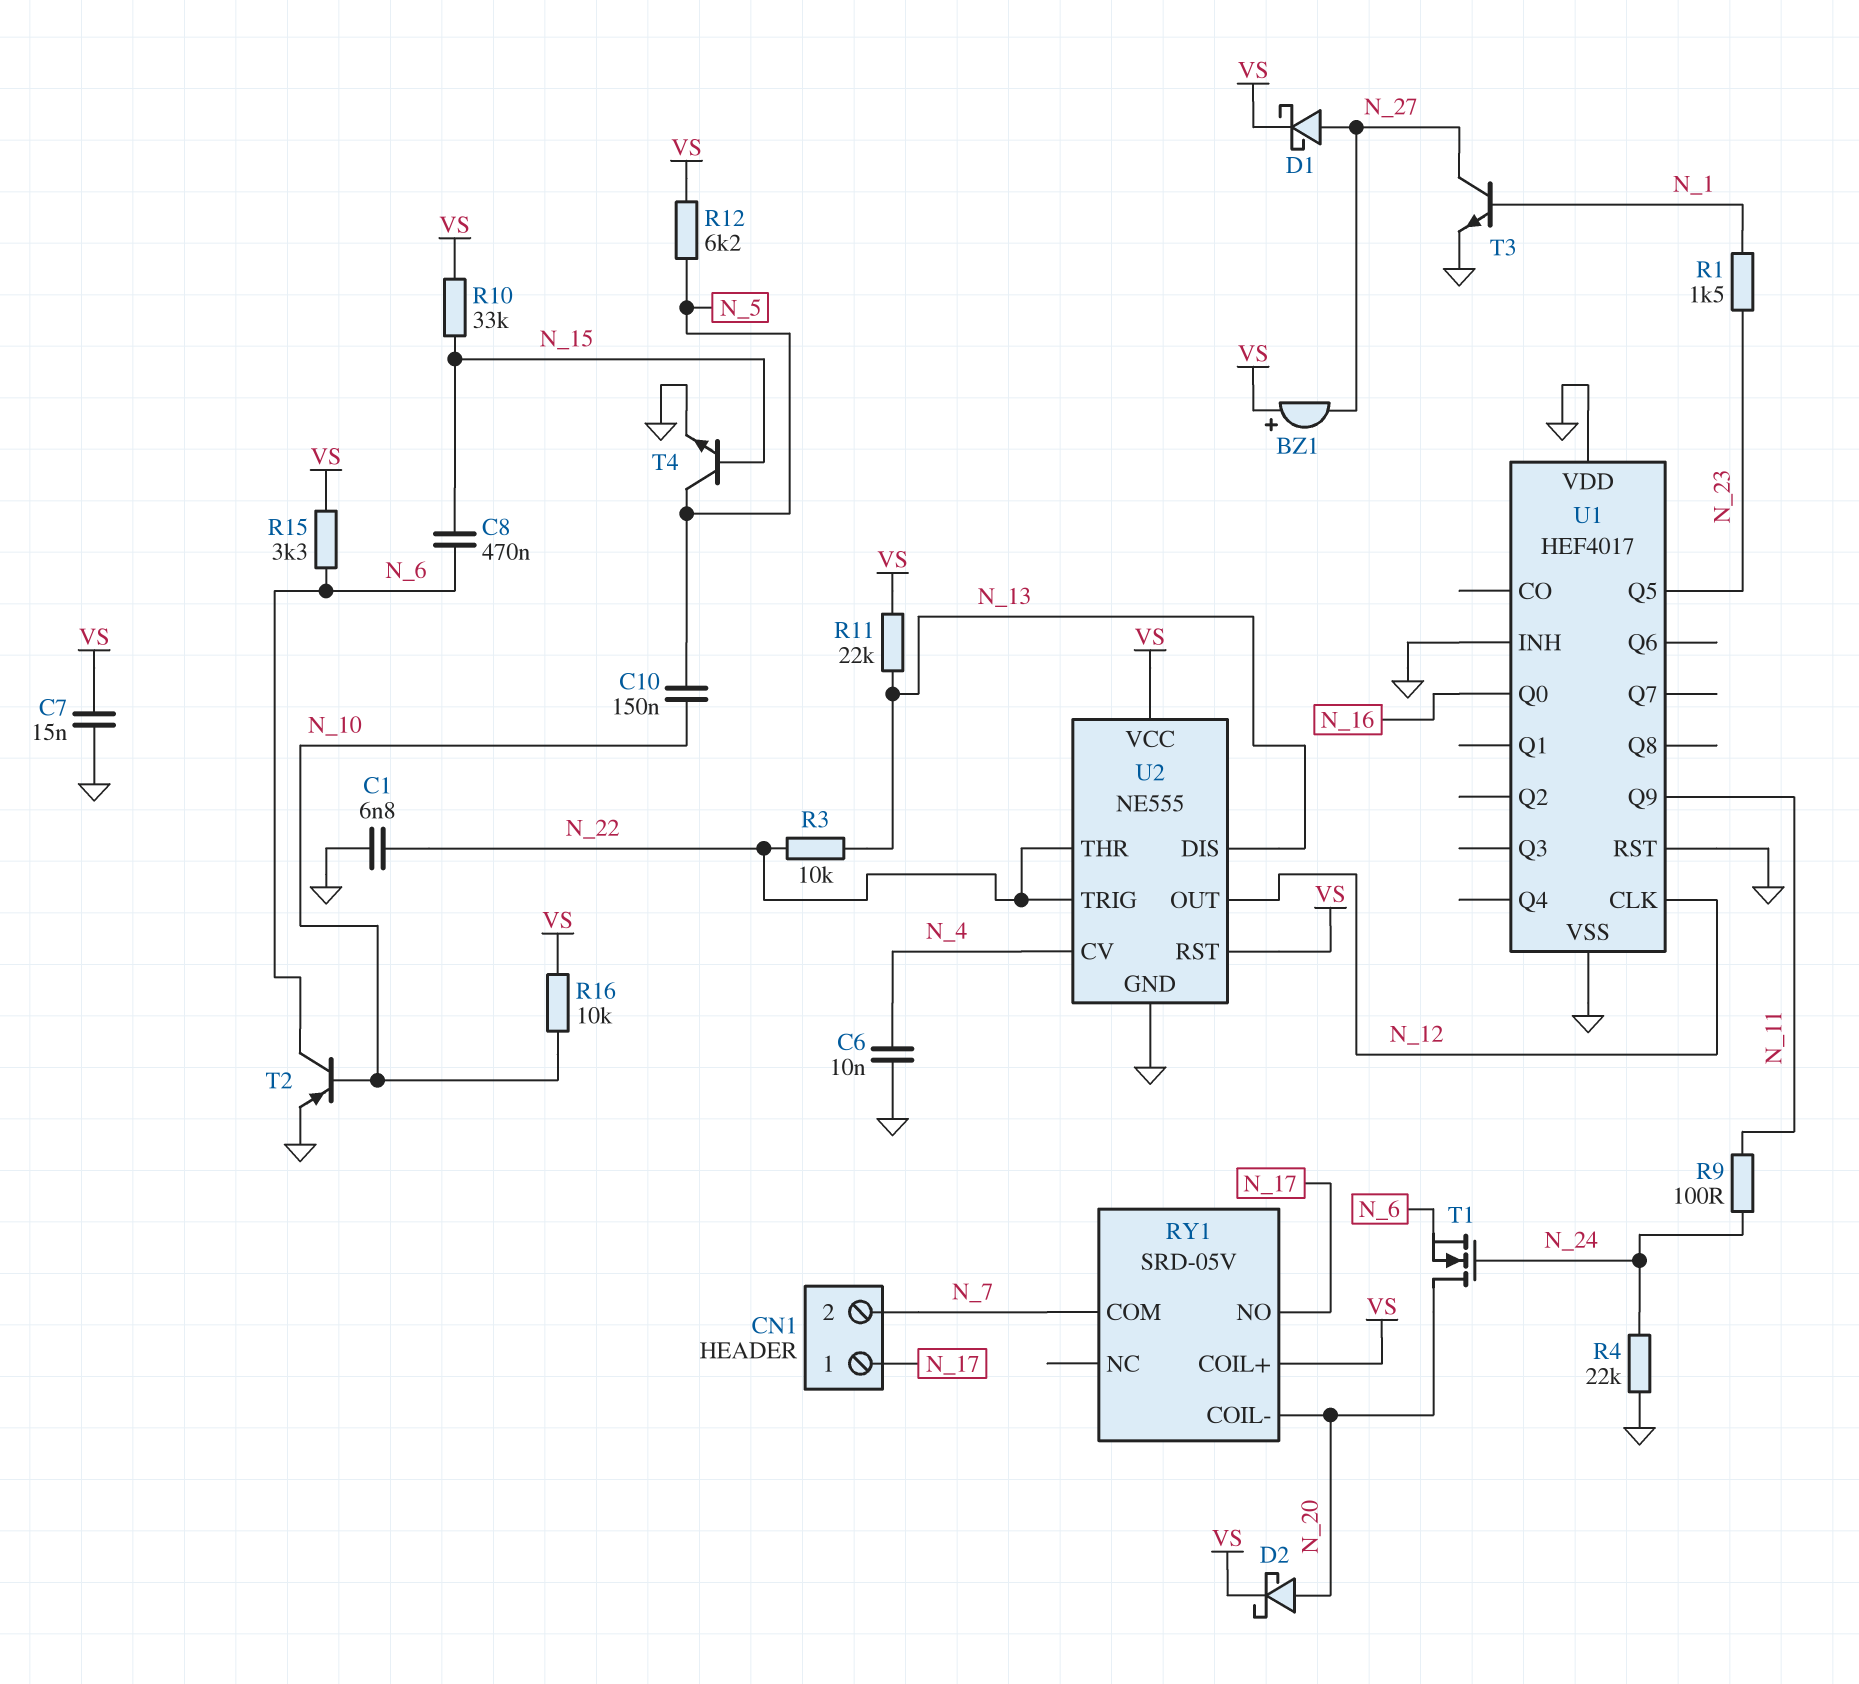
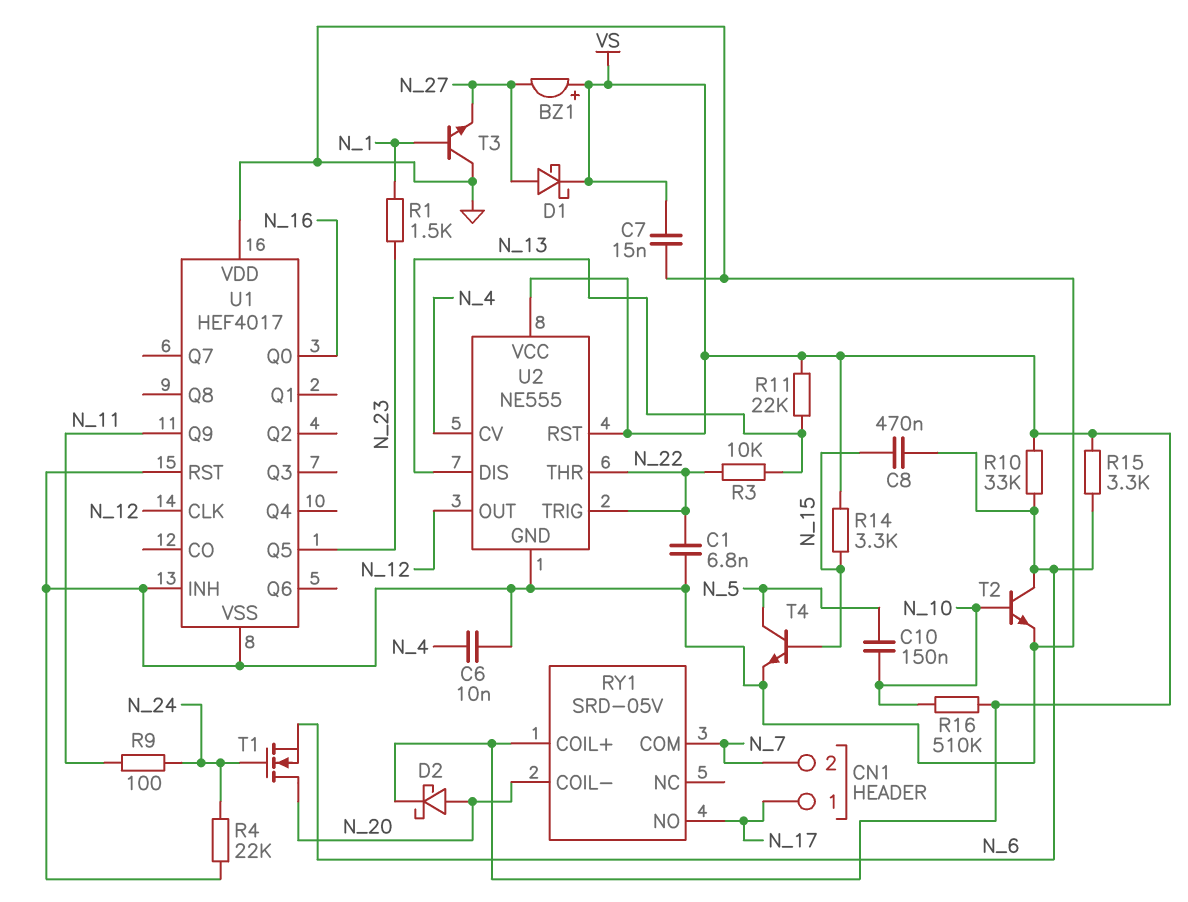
R10: 33k (N_15, VS) -> 33k (N_6, VS)
R12: 6.2k (N_5, VS) -> none
R14: none -> 3.3k (N_15, VS)
R16: 10k (N_10, VS) -> 510k (N_10, VS)
T2: PNP (B N_10, C N_6, E GND) -> NPN (B N_10, C N_6, E GND)
T3: NPN (B N_1, C N_27, E GND) -> NPN (B N_1, C GND, E N_27)

